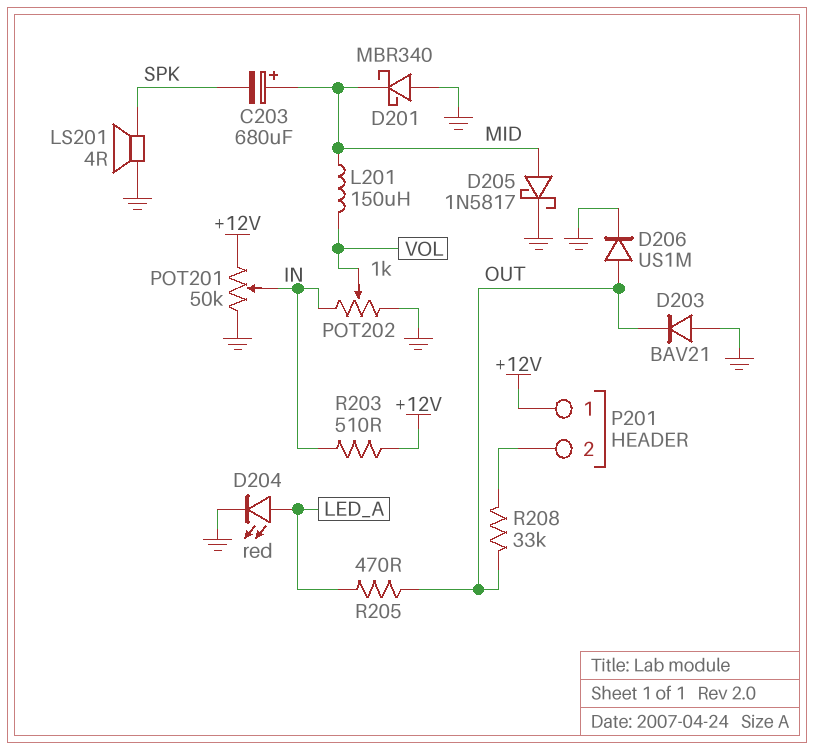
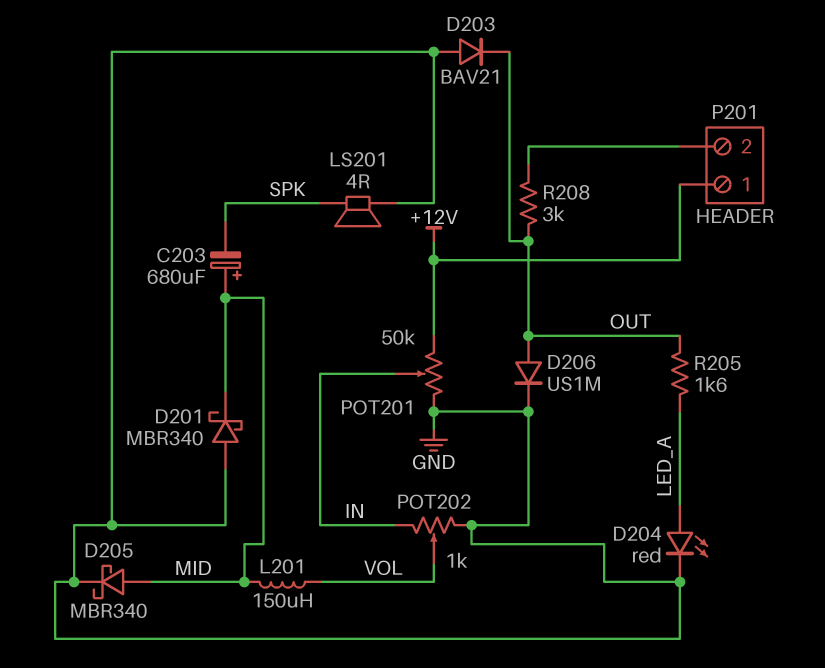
D205: schottky 1N5817 (A MID, K GND) -> schottky MBR340 (A MID, K GND)
R203: 510 (+12V, IN) -> none
R205: 470 (LED_A, OUT) -> 1.6k (LED_A, OUT)
R208: 33k (OUT, P201/2) -> 3k (OUT, P201/2)

